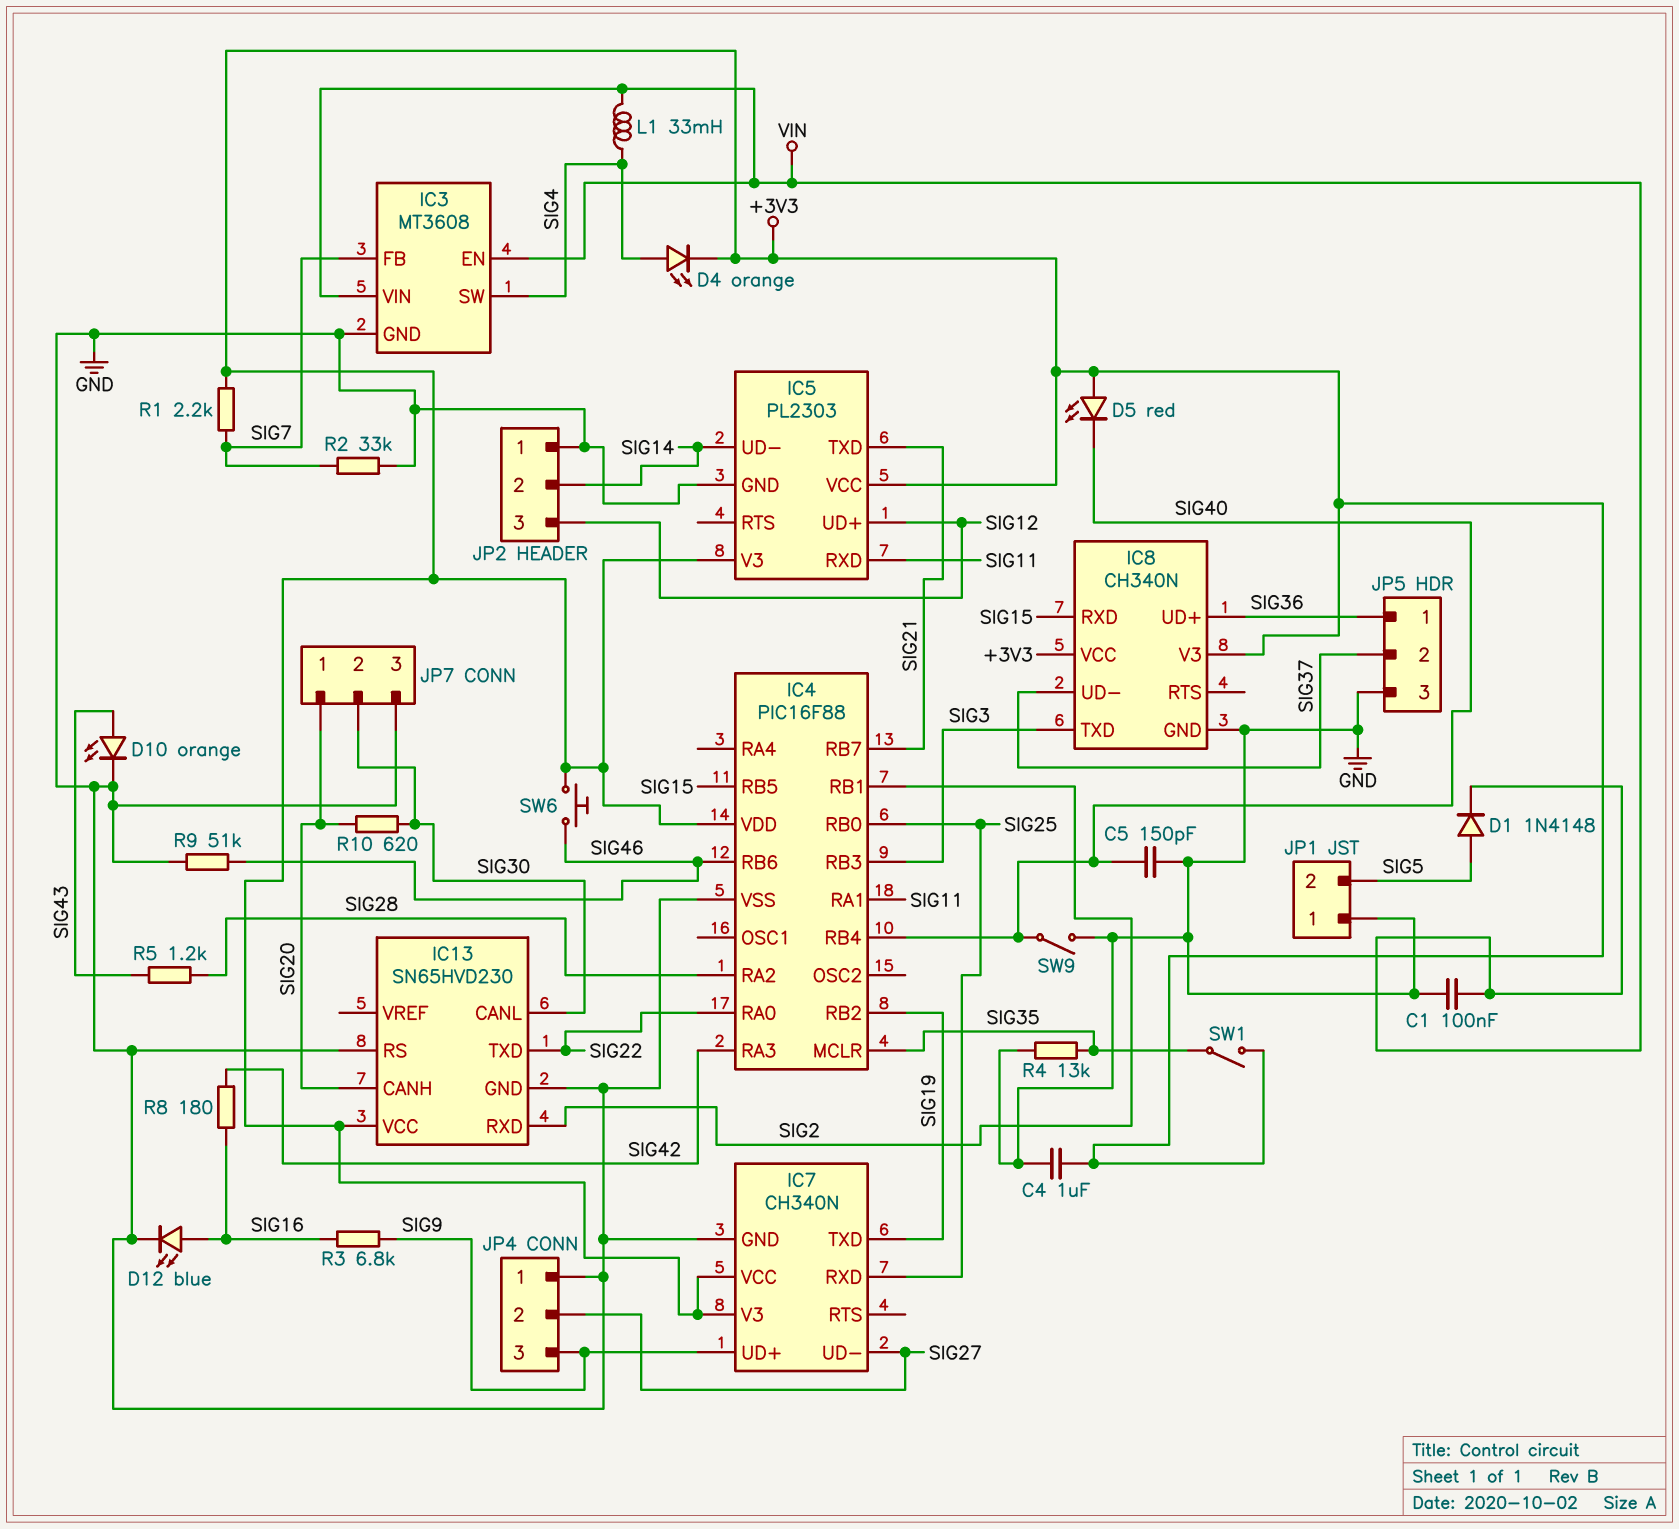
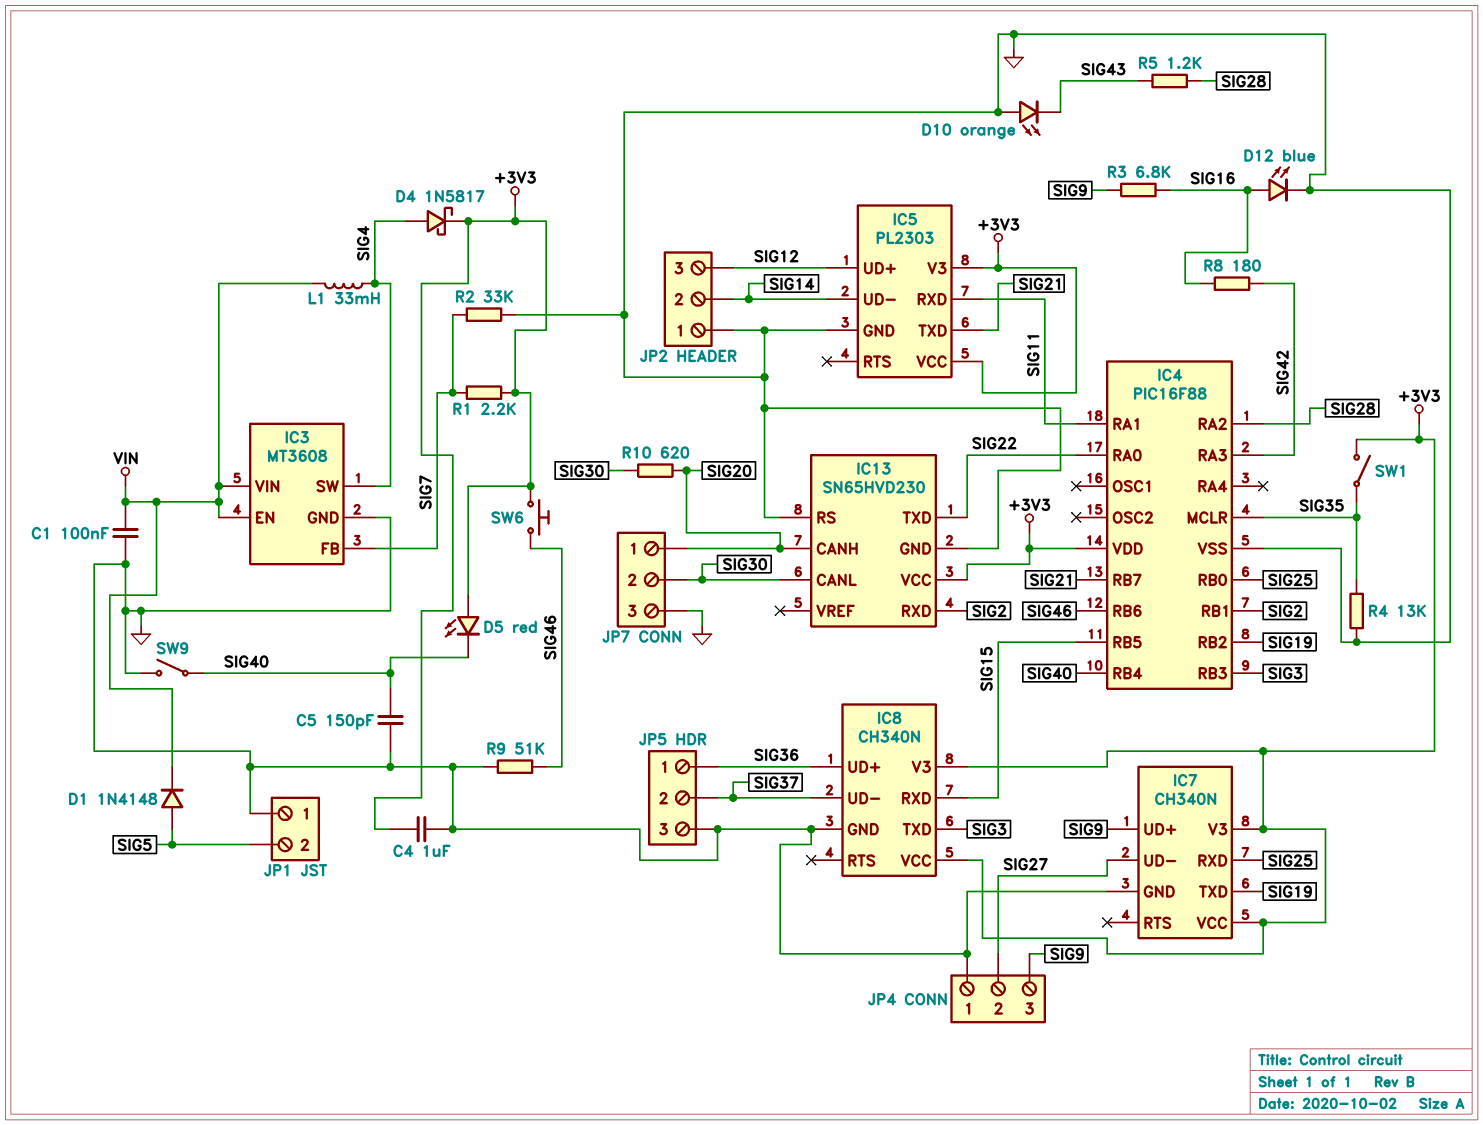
D4: LED orange (A SIG4, K +3V3) -> schottky 1N5817 (A SIG4, K +3V3)
D10: LED orange (A SIG43, K GND) -> LED orange (A GND, K SIG43)

